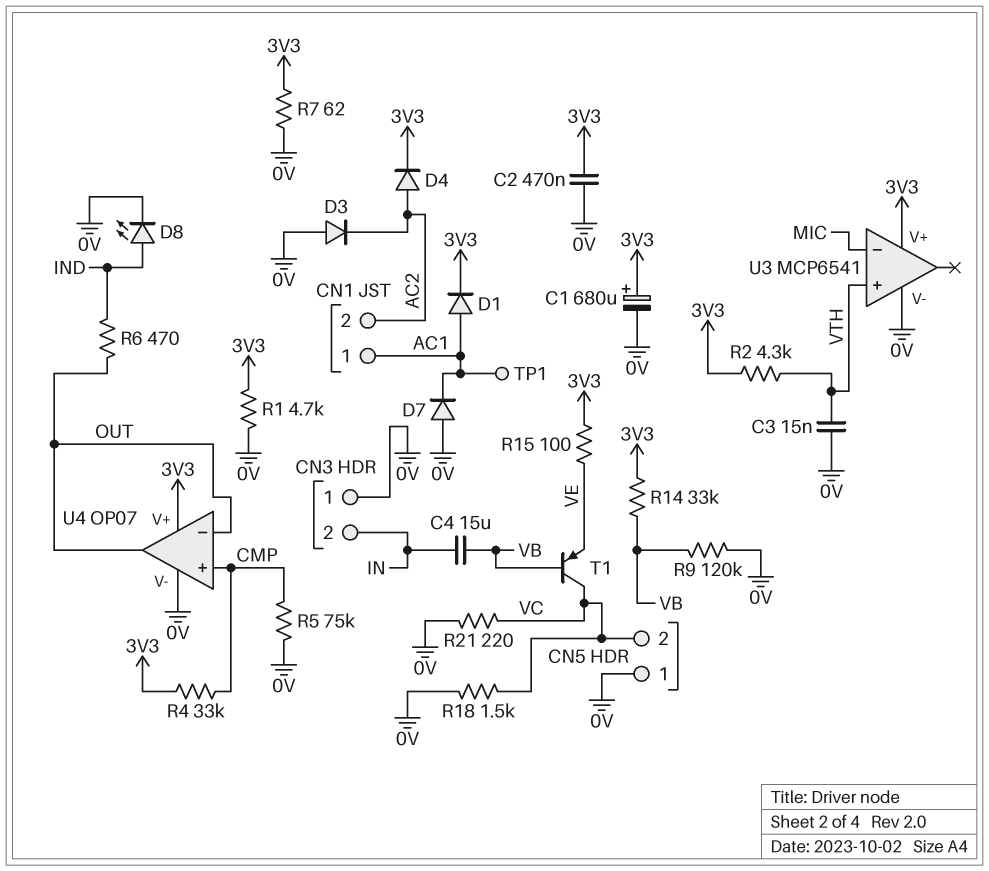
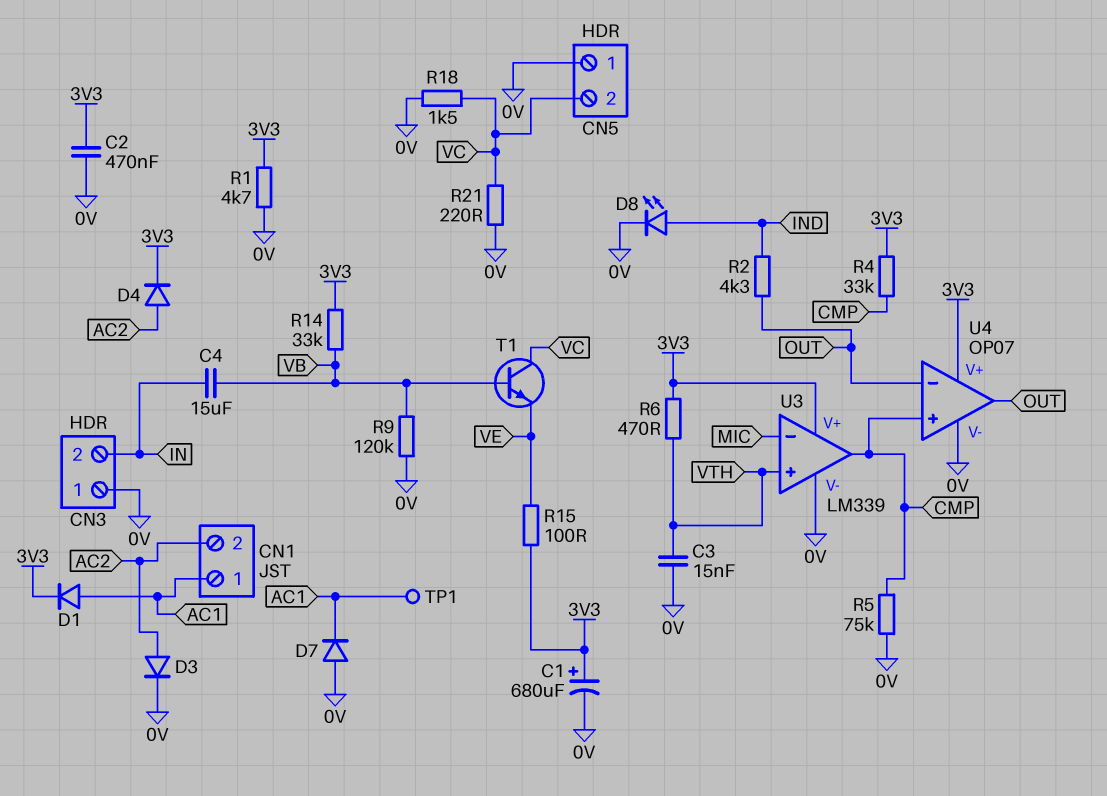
D3: diode (A 0V, K AC2) -> diode (A AC2, K 0V)
R2: 4.3k (3V3, VTH) -> 4.3k (IND, OUT)
R6: 470 (IND, OUT) -> 470 (3V3, VTH)
R7: 62 (0V, 3V3) -> none
T1: PNP (B VB, C VC, E VE) -> NPN (B VB, C VC, E VE)
U3: MCP6541 -> LM339
U3 pin out: none -> CMP

